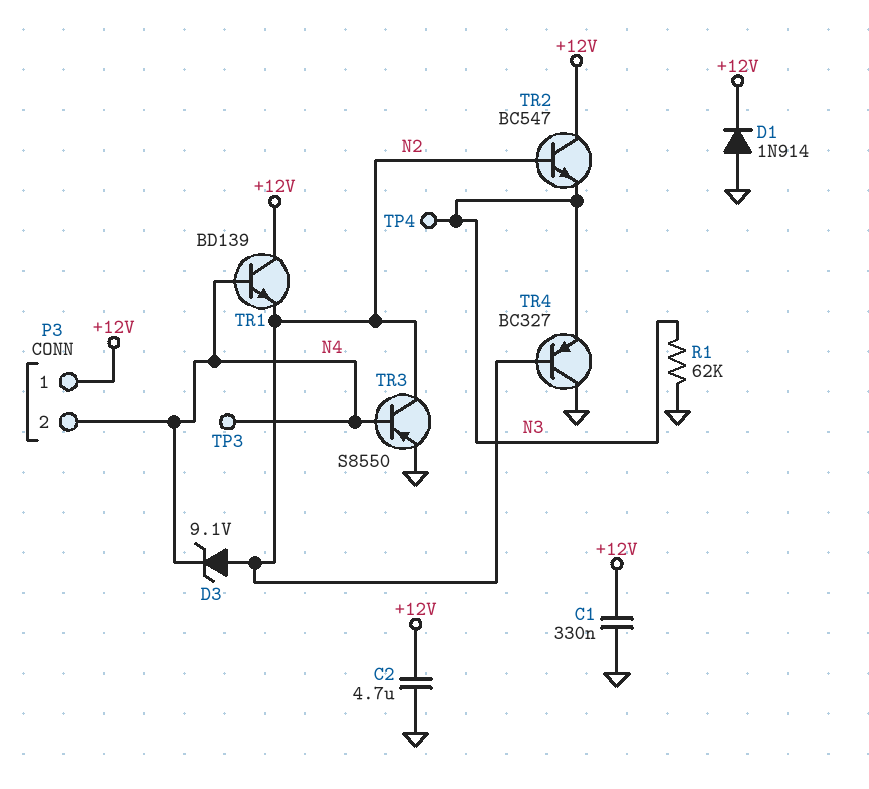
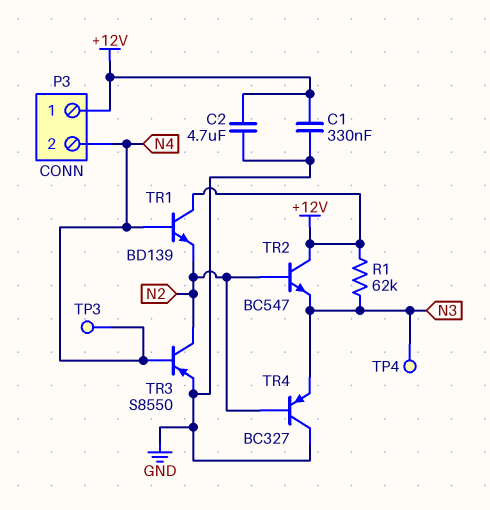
D1: diode 1N914 (A GND, K +12V) -> none
D3: zener 9.1V (A N2, K N4) -> none
R1: 62k (GND, N3) -> 62k (+12V, N3)

